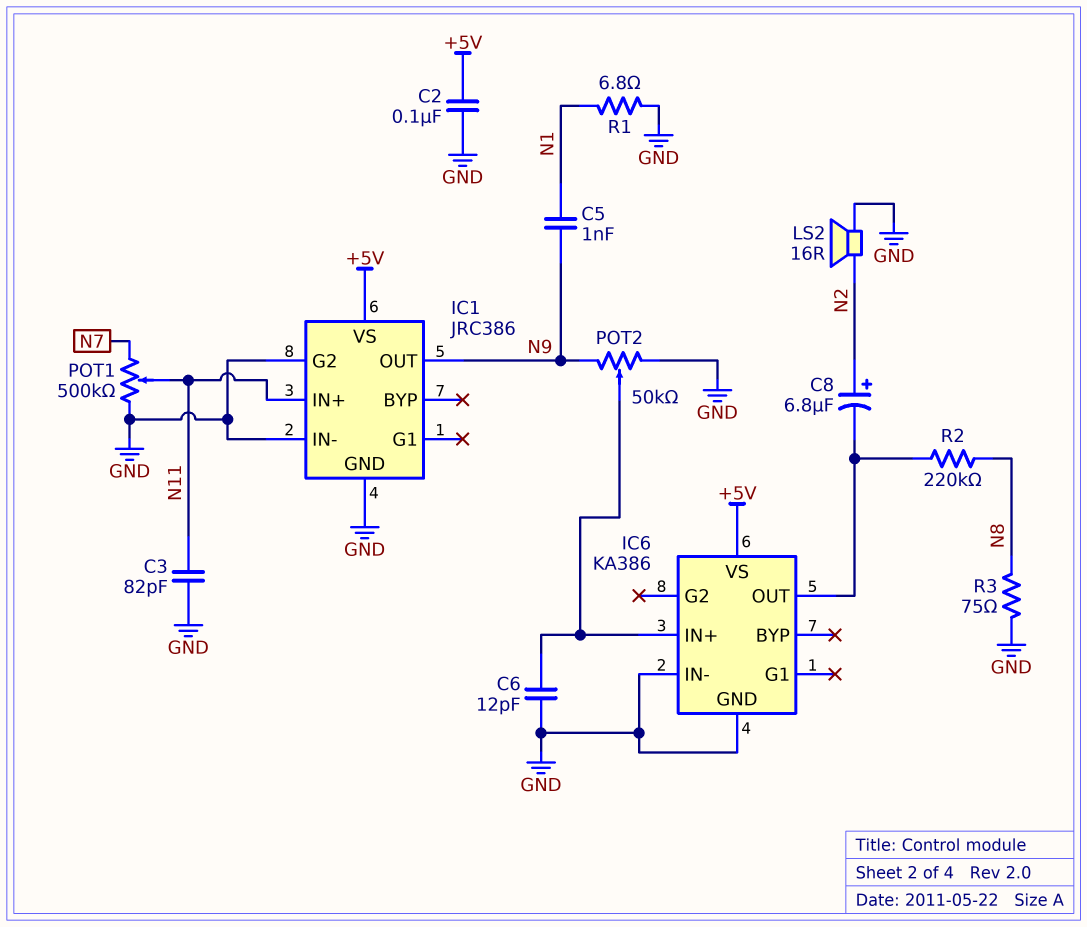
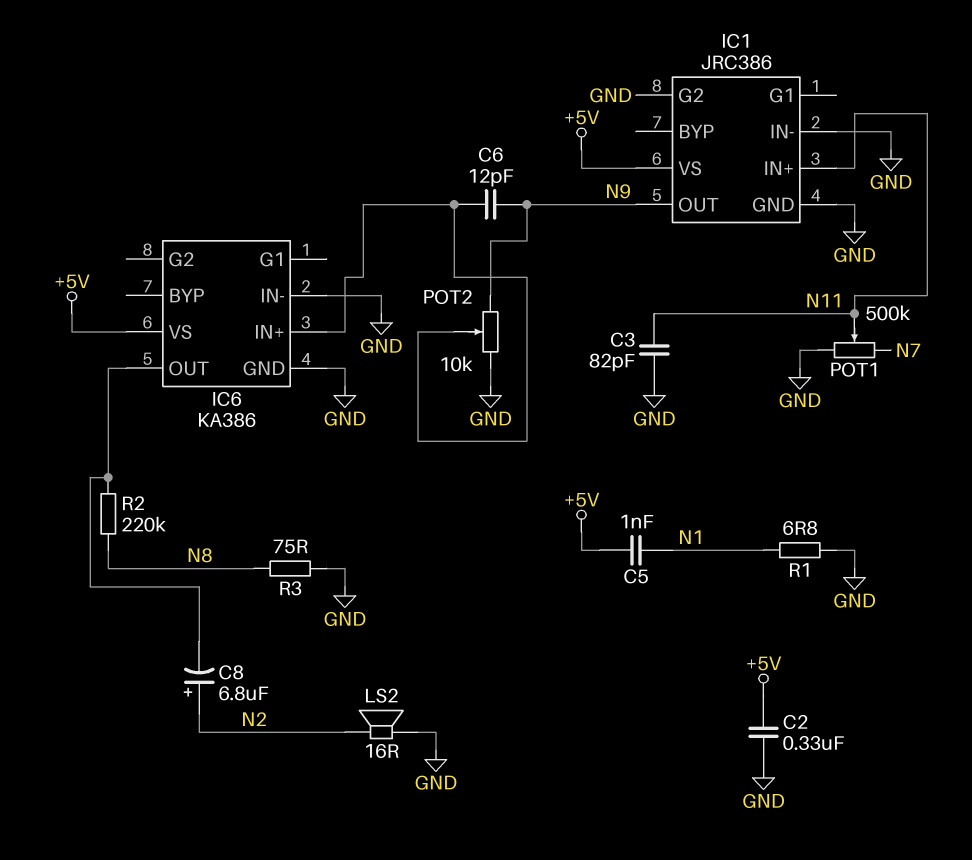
C2: 100nF (+5V, GND) -> 330nF (+5V, GND)
C5: 1nF (N1, N9) -> 1nF (+5V, N1)
C6: 12pF (GND, IC6/IN+) -> 12pF (IC6/IN+, N9)
POT2: 50k (GND, N9, wiper IC6/IN+) -> 10k (GND, N9, wiper IC6/IN+)

